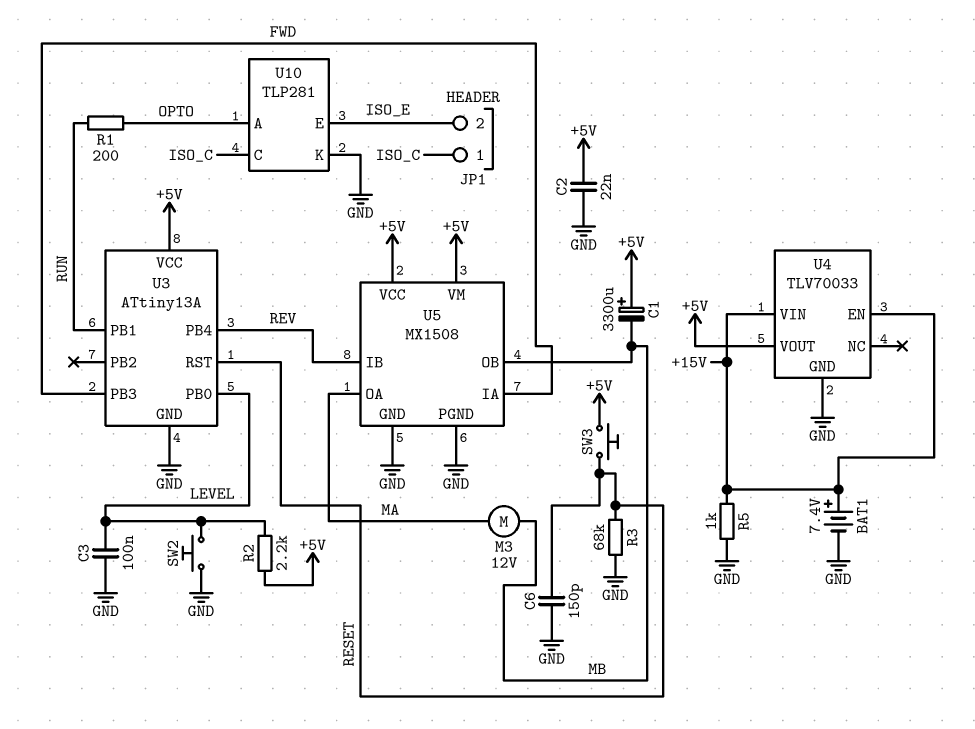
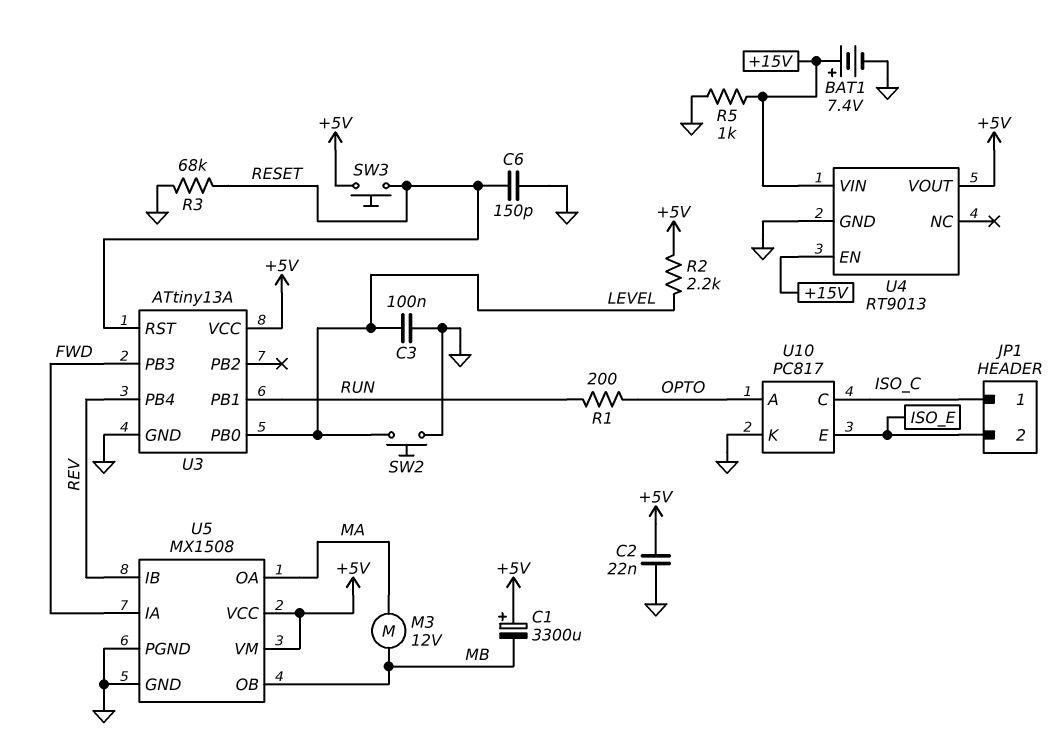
U4: TLV70033 -> RT9013
U10: TLP281 -> PC817

